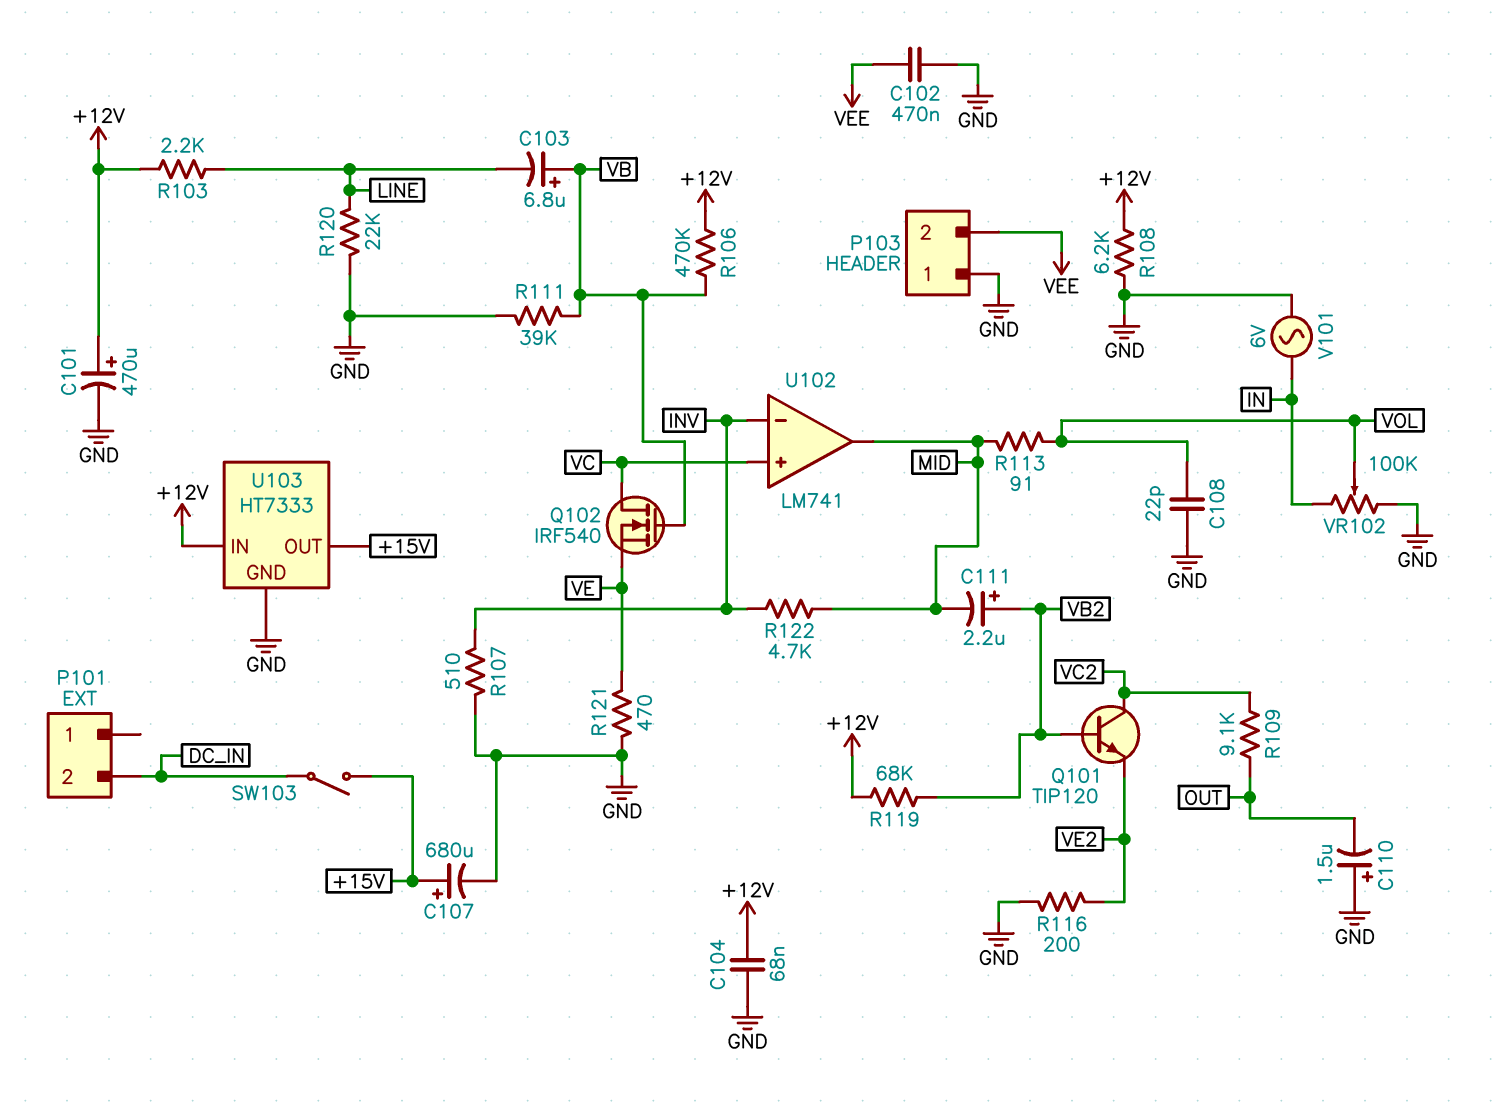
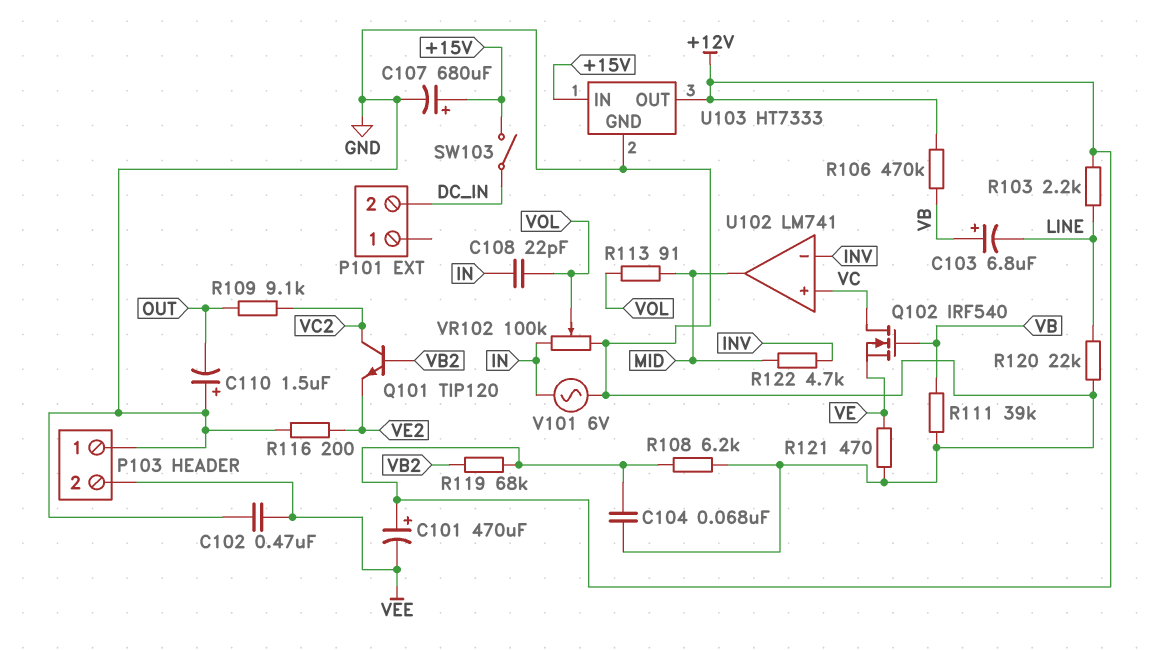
C101: 470uF (plus +12V, minus GND) -> 470uF (plus +12V, minus VEE)
C108: 22pF (GND, VOL) -> 22pF (IN, VOL)
C111: 2.2uF (plus VB2, minus MID) -> none
R107: 510 (GND, INV) -> none
U103 pin IN: +12V -> +15V
U103 pin OUT: +15V -> +12V

